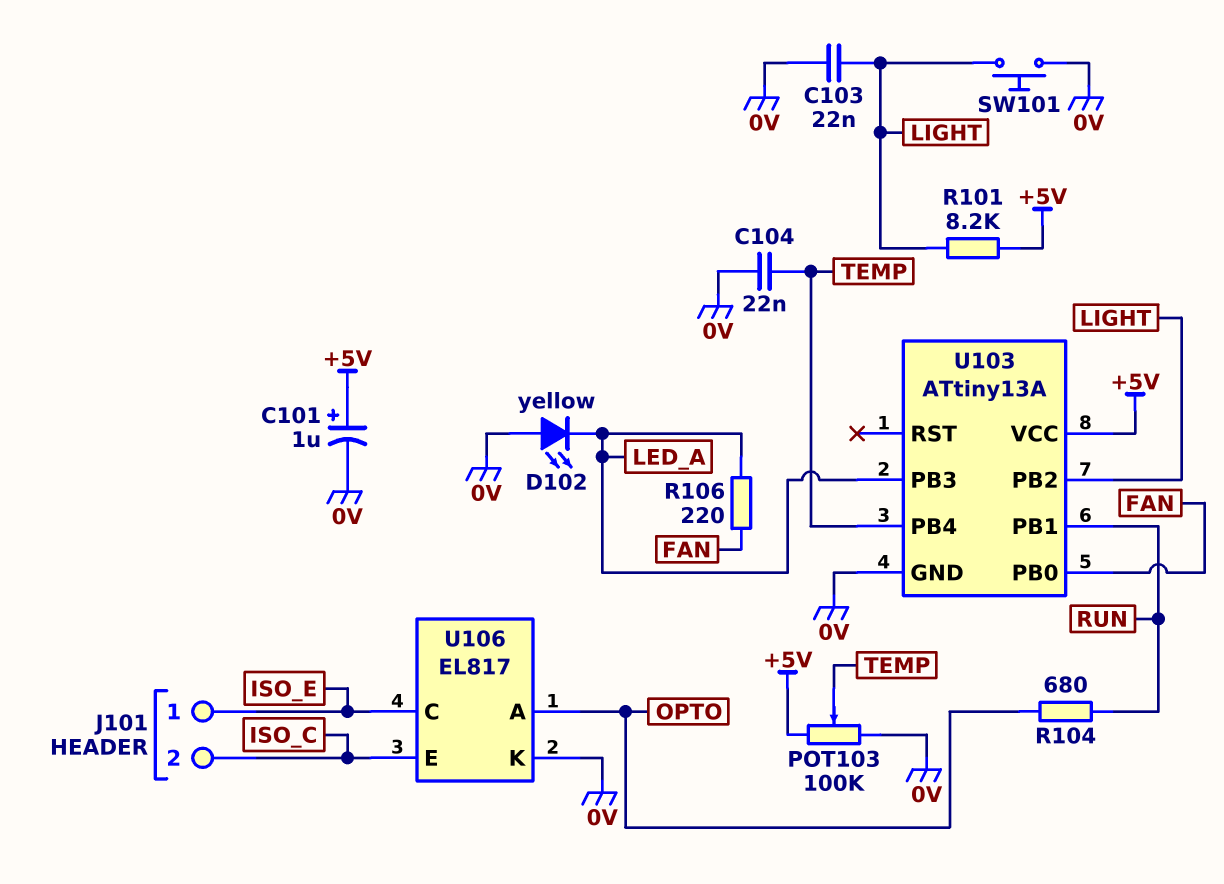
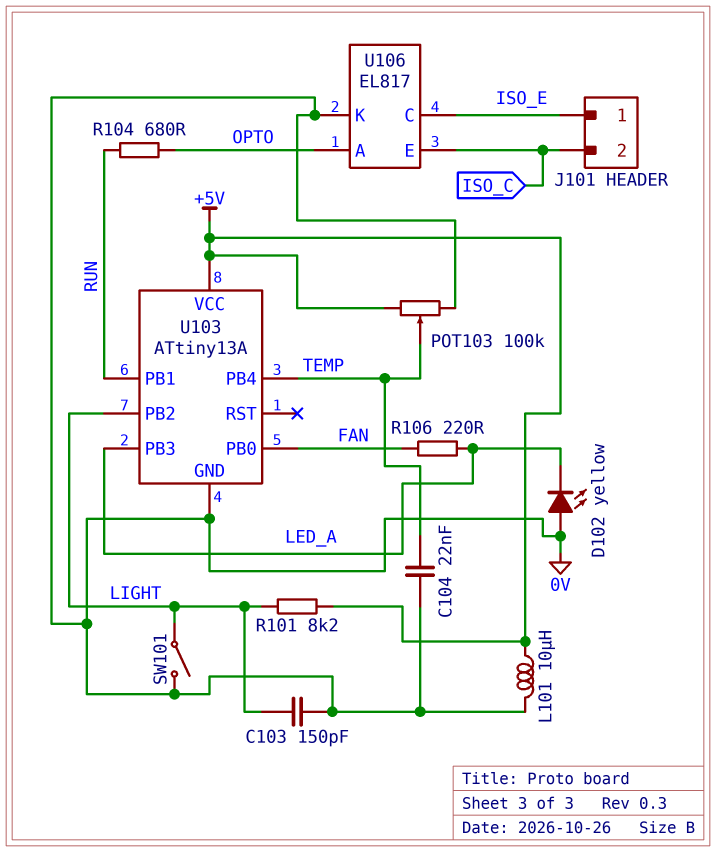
C101: 1uF (plus +5V, minus 0V) -> none
C103: 22nF (0V, LIGHT) -> 150pF (0V, LIGHT)
L101: none -> 10uH (+5V, 0V)
SW101: button (0V, LIGHT) -> switch (0V, LIGHT)

